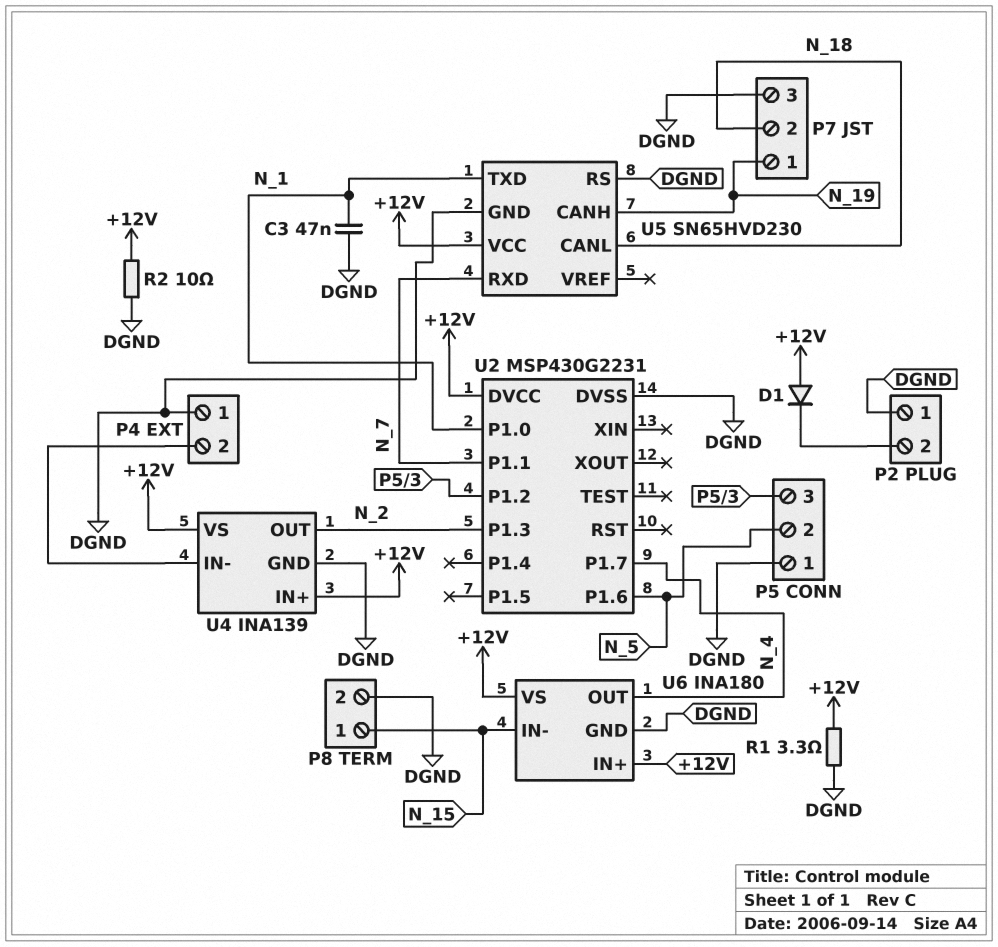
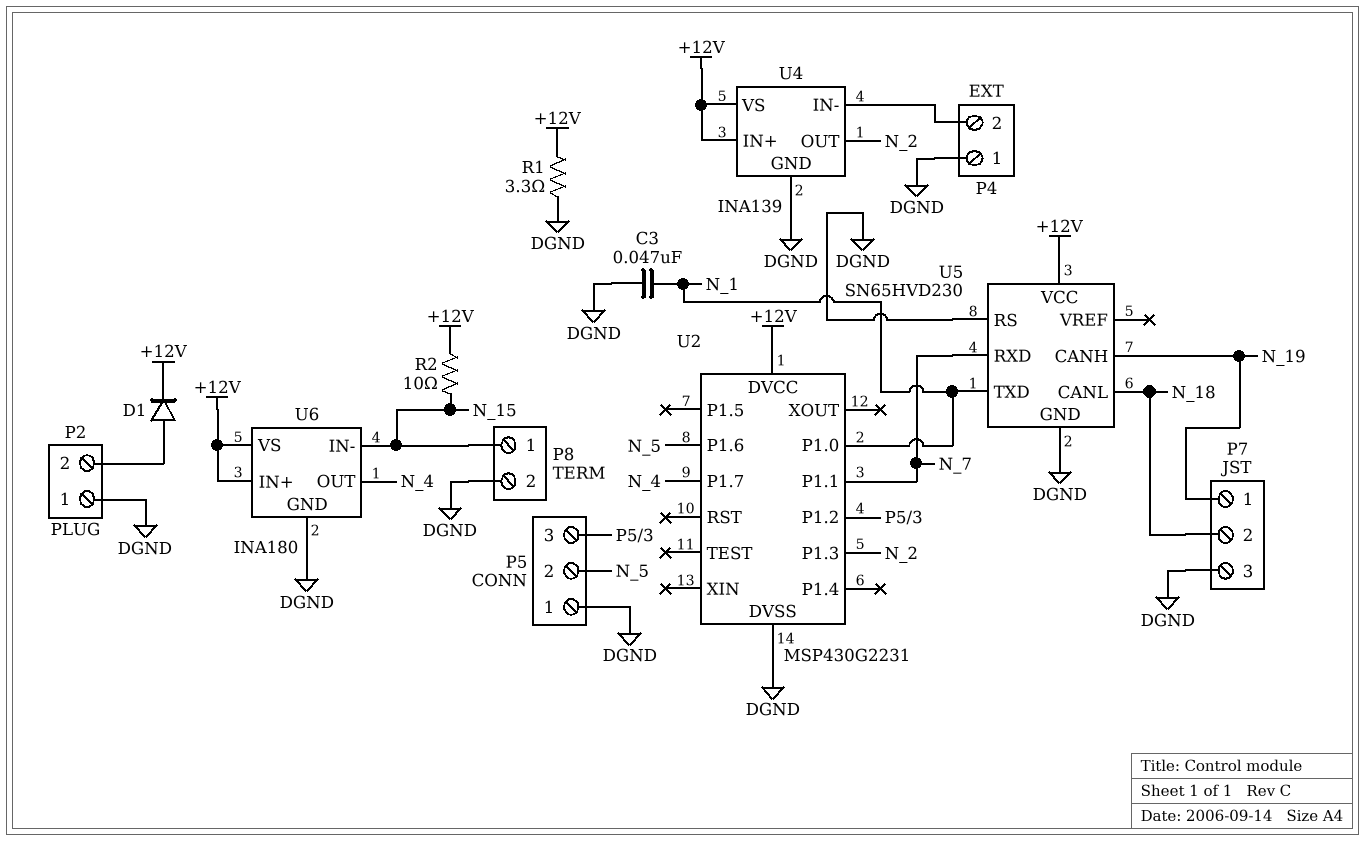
D1: diode (A +12V, K P2/2) -> diode (A P2/2, K +12V)
R2: 10 (+12V, DGND) -> 10 (+12V, N_15)

